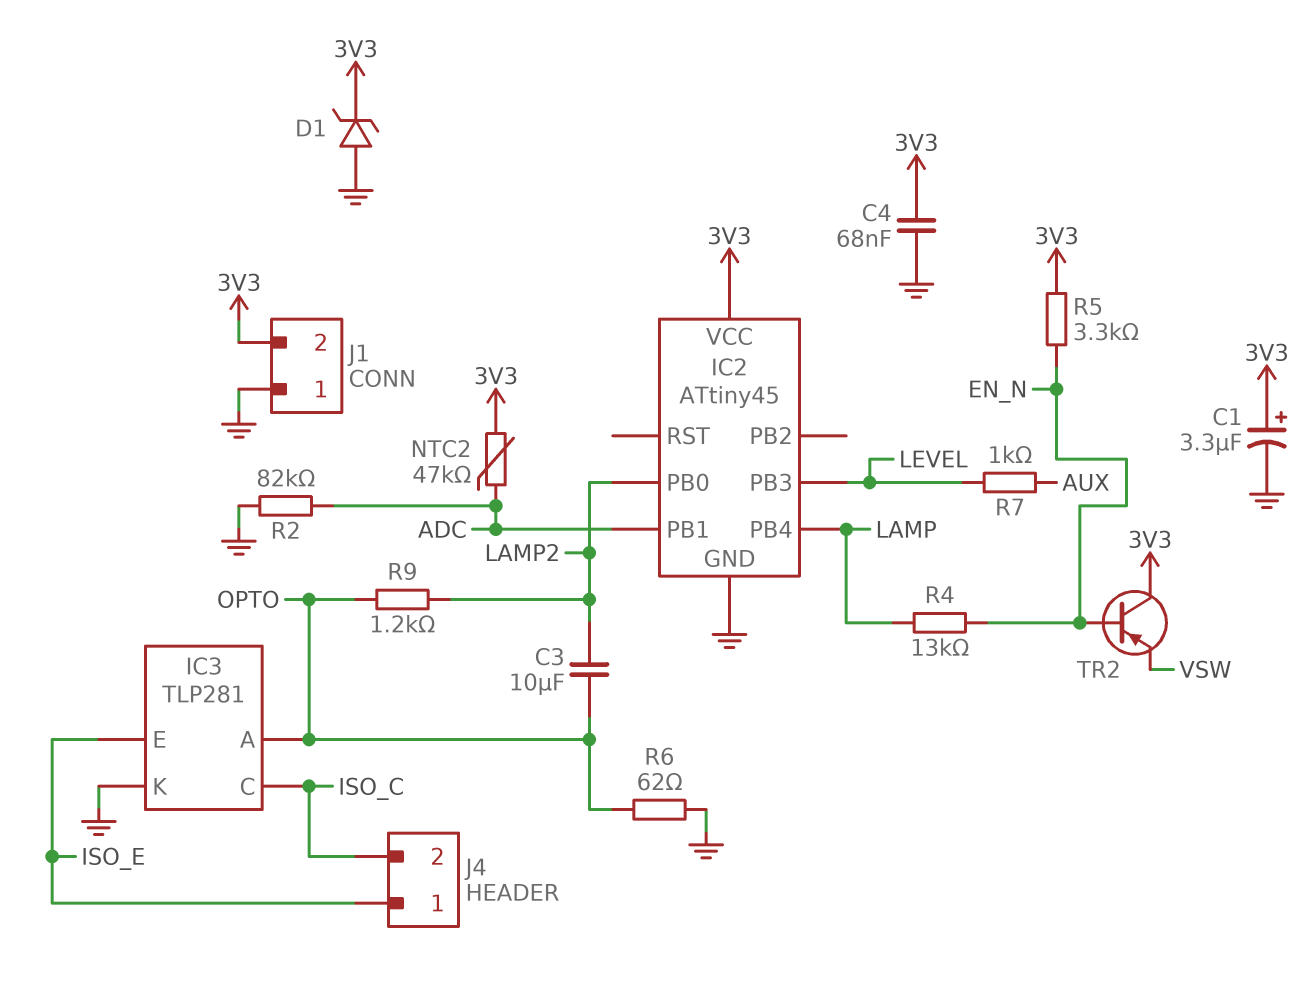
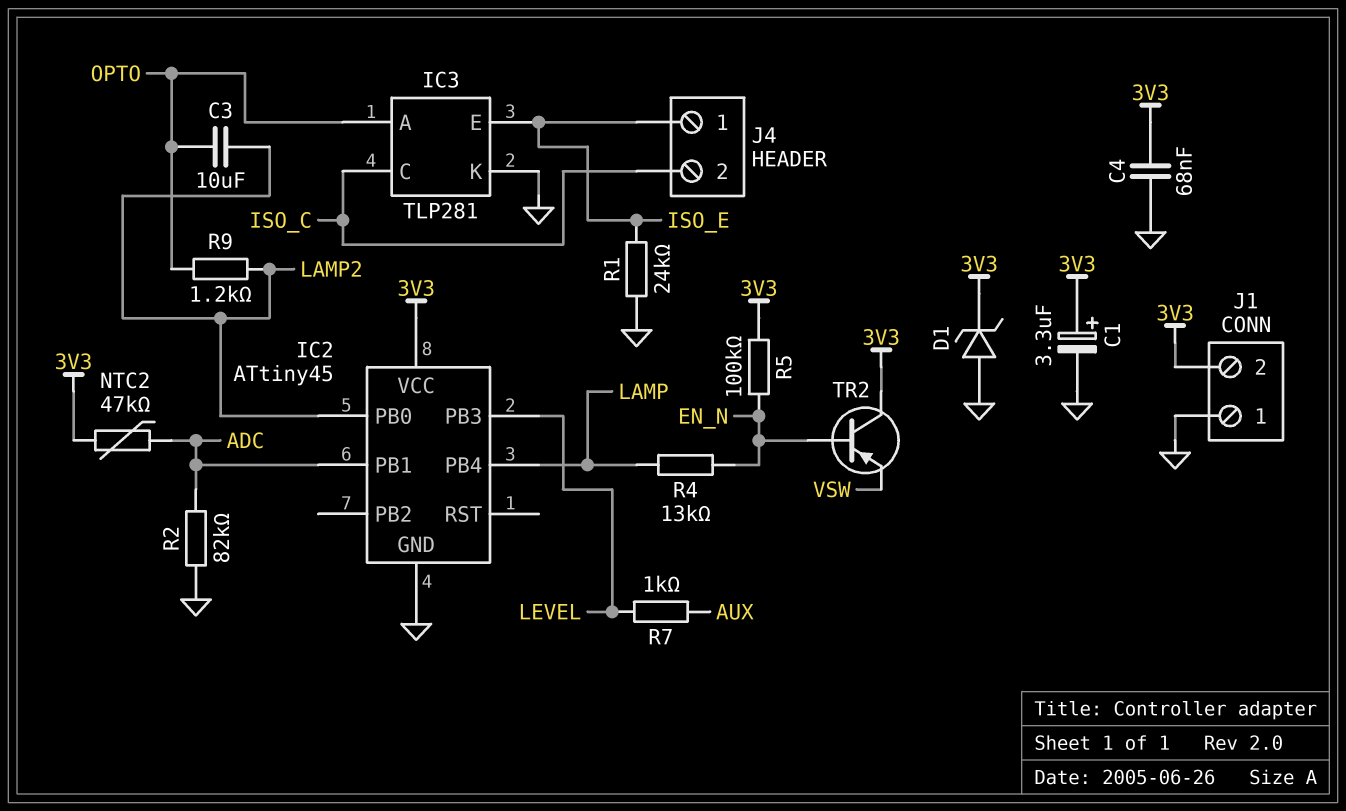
R1: none -> 24k (GND, ISO_E)
R5: 3.3k (3V3, EN_N) -> 100k (3V3, EN_N)
R6: 62 (GND, OPTO) -> none

